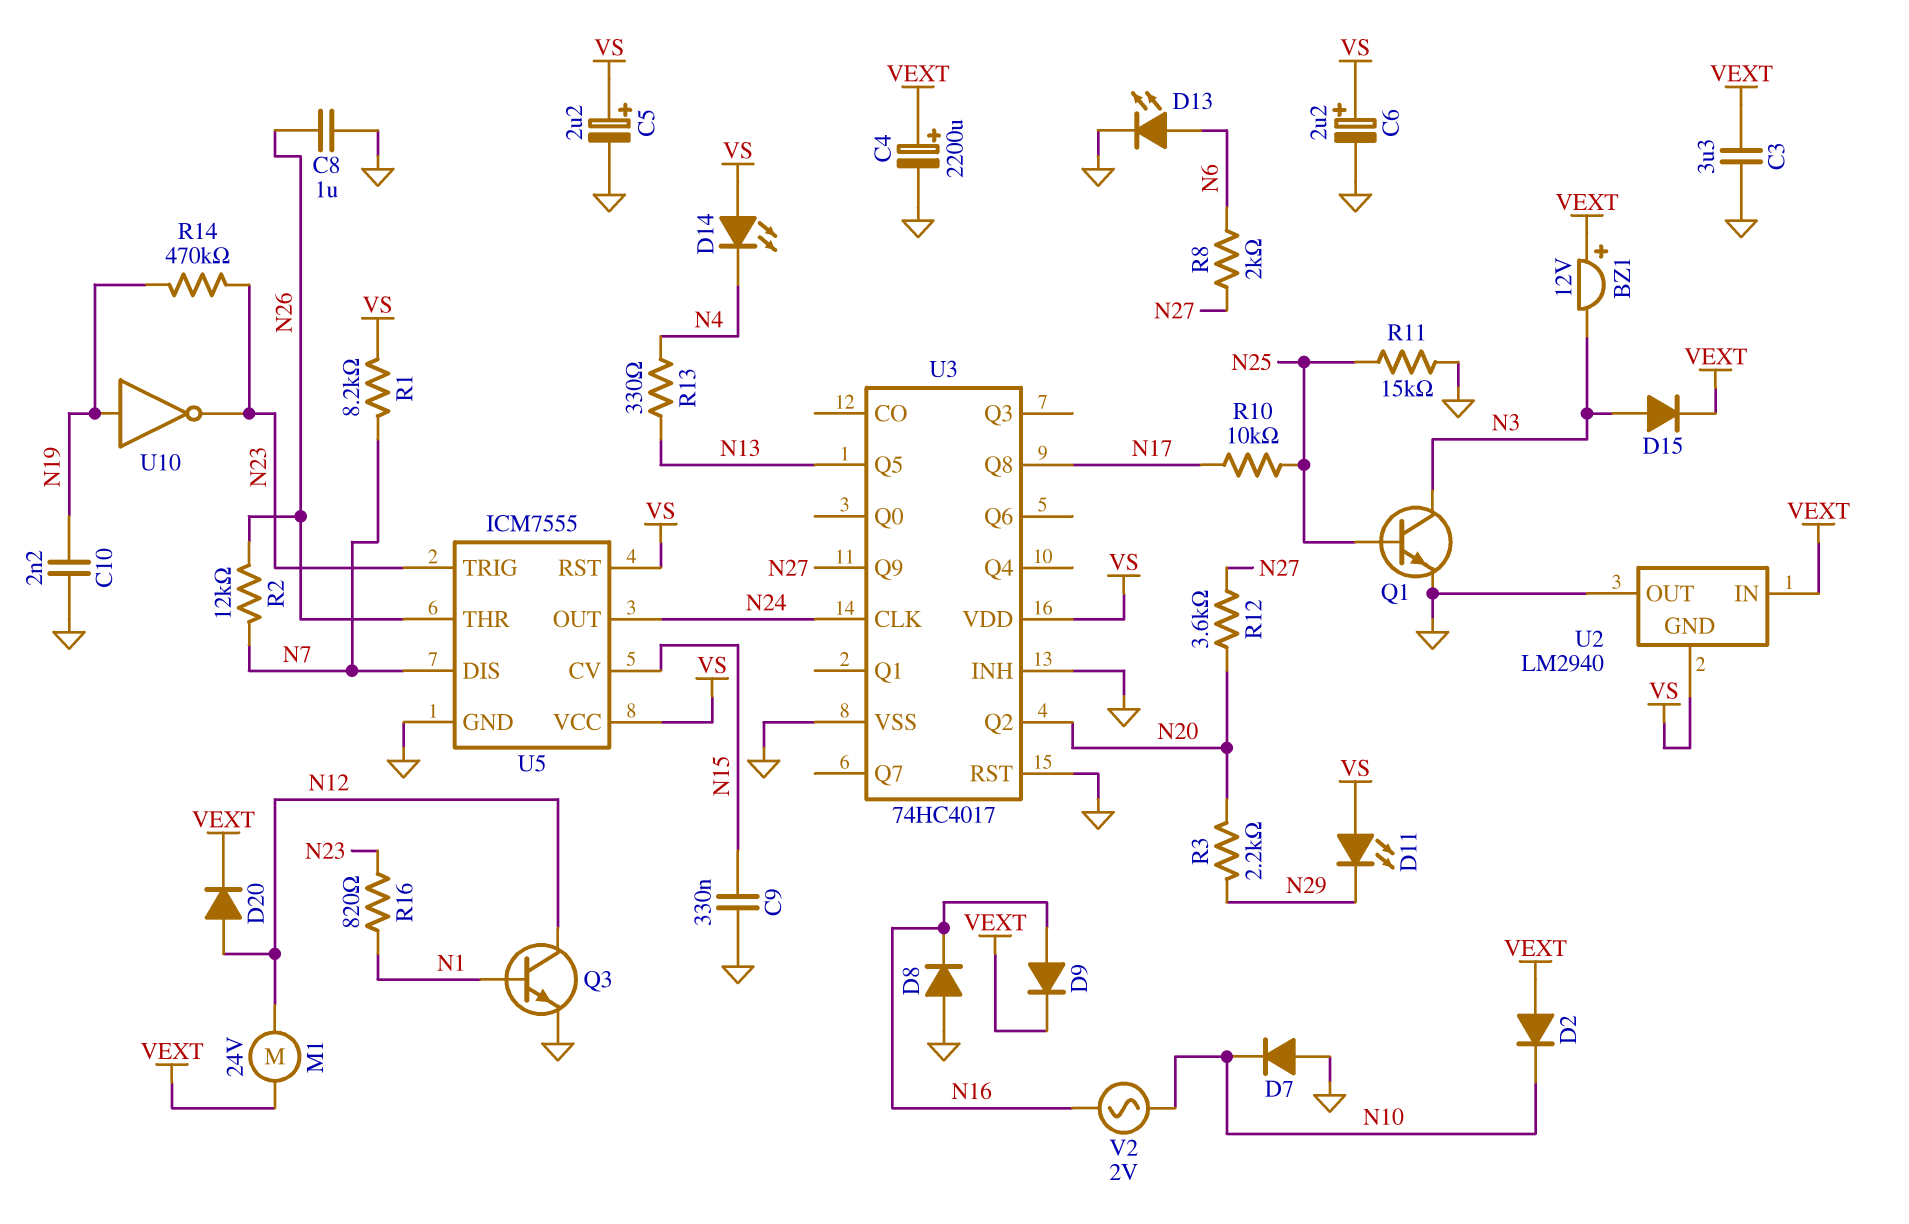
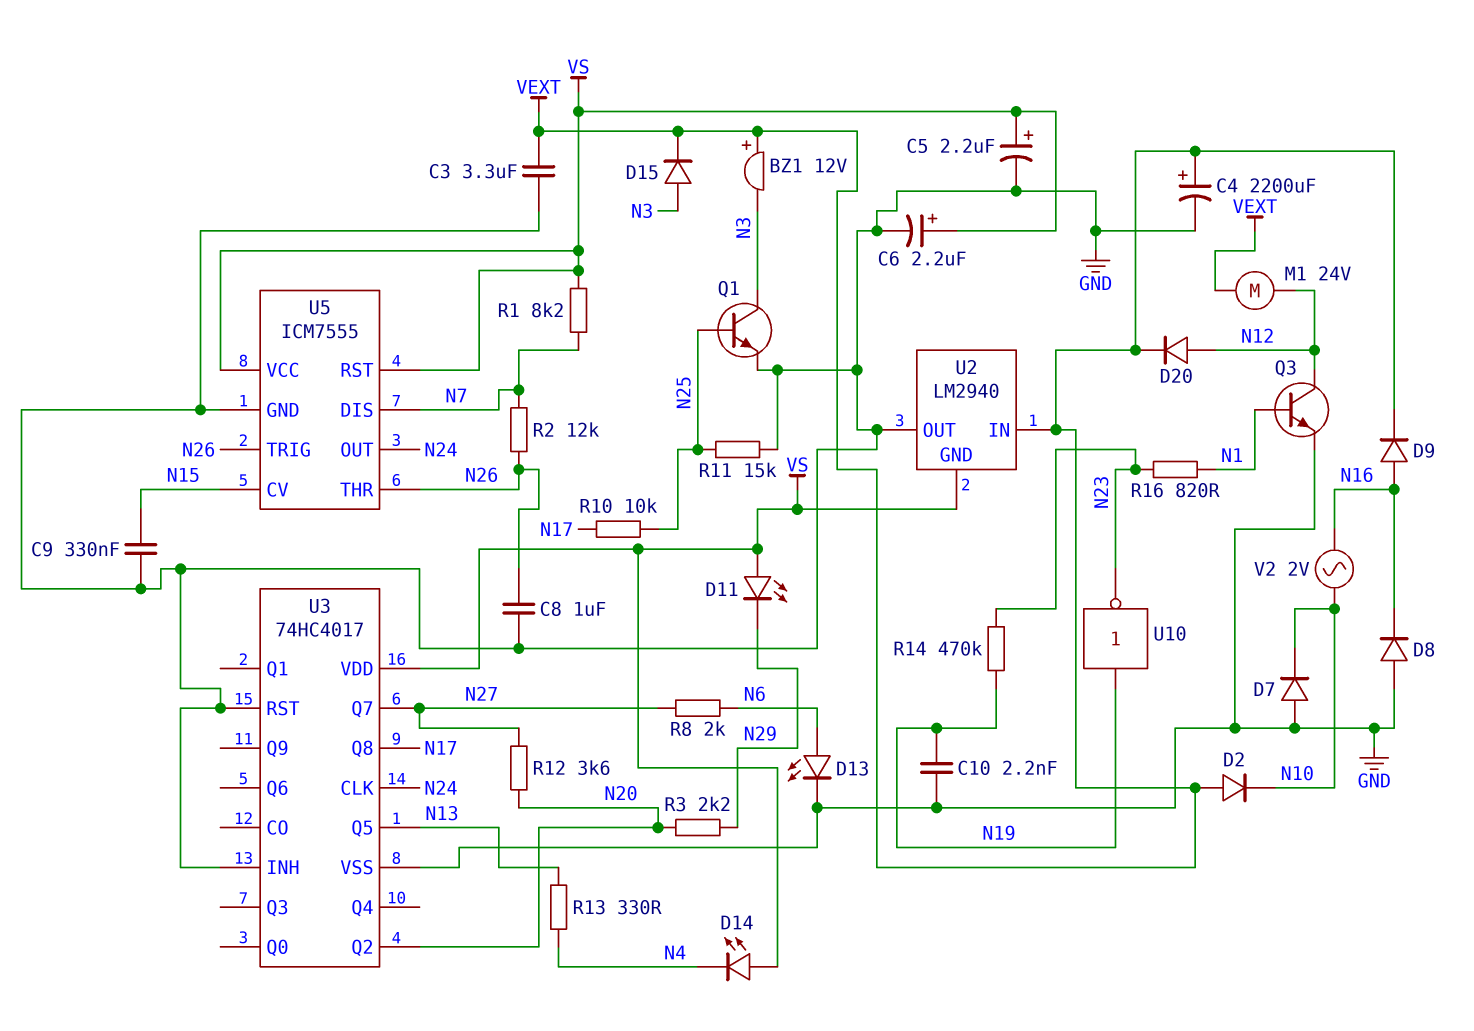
U3 pin Q7: none -> N27
U3 pin Q9: N27 -> none
U5 pin TRIG: N23 -> N26

